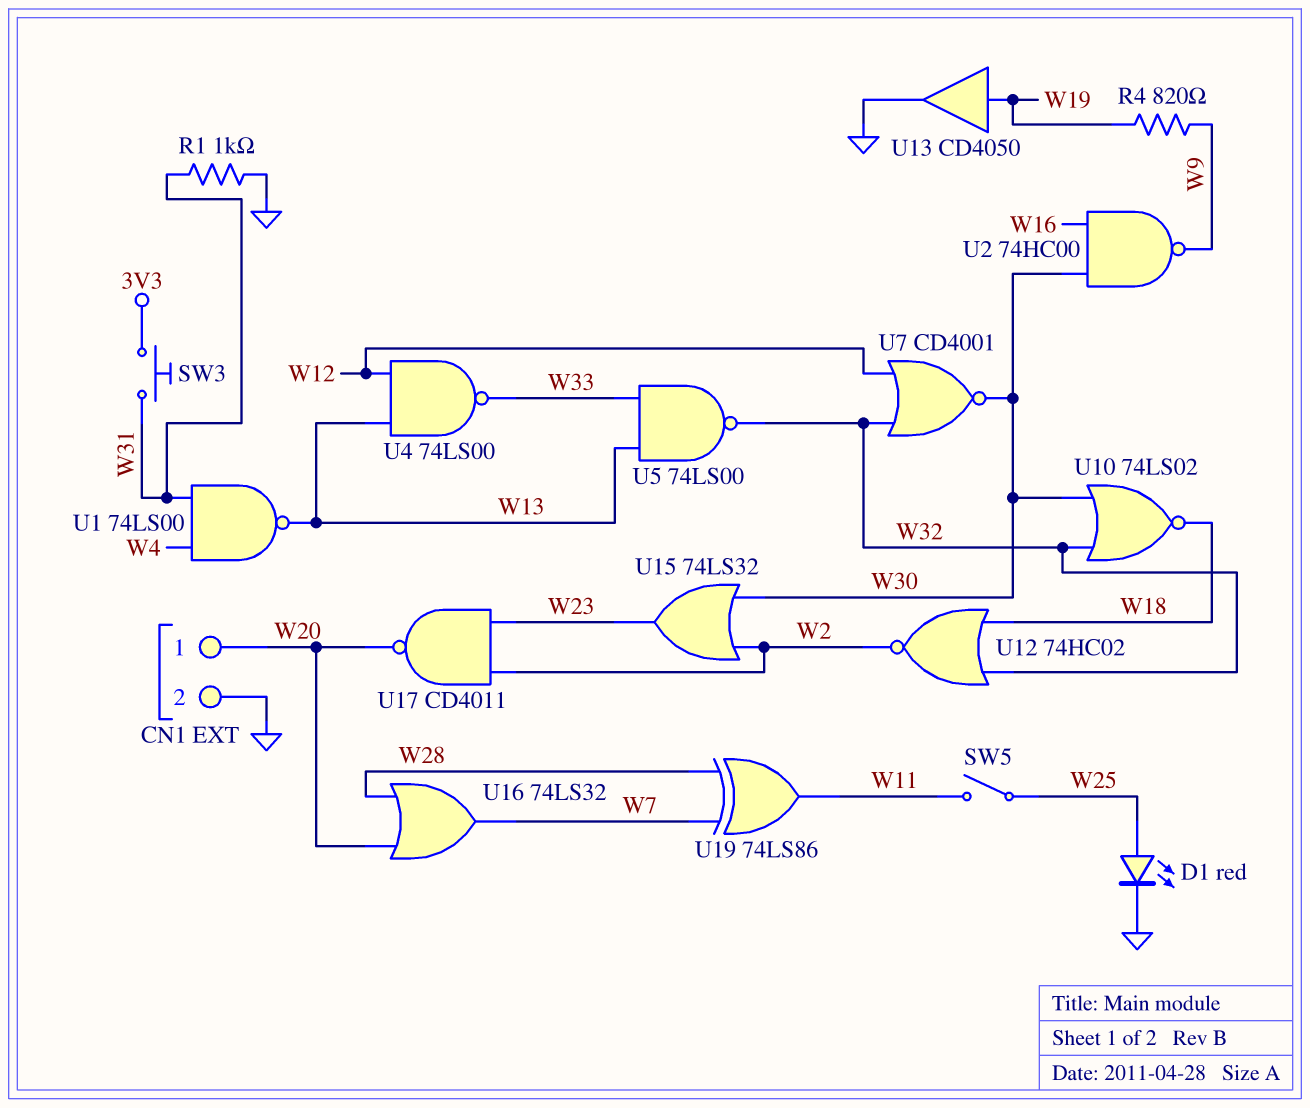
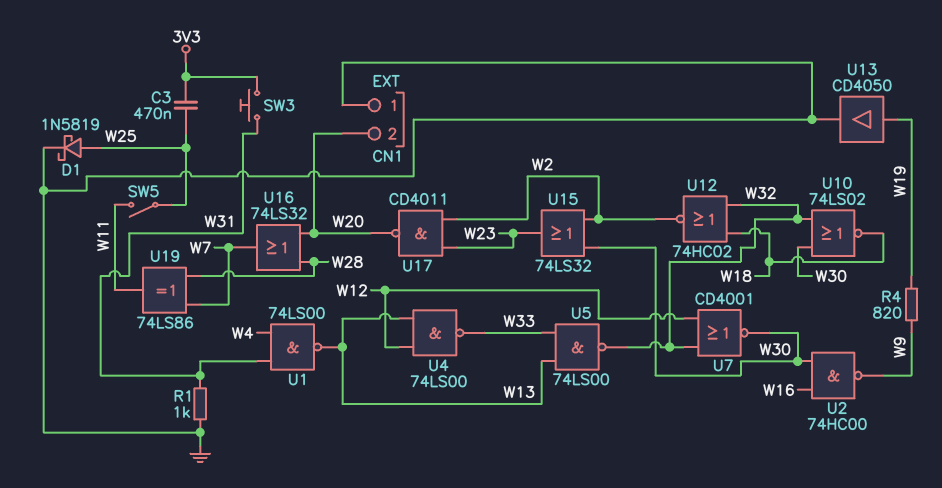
C3: none -> 470nF (3V3, W25)
CN1 pin 1: W20 -> GND
CN1 pin 2: GND -> W20
D1: LED red (A W25, K GND) -> schottky 1N5819 (A W25, K GND)

